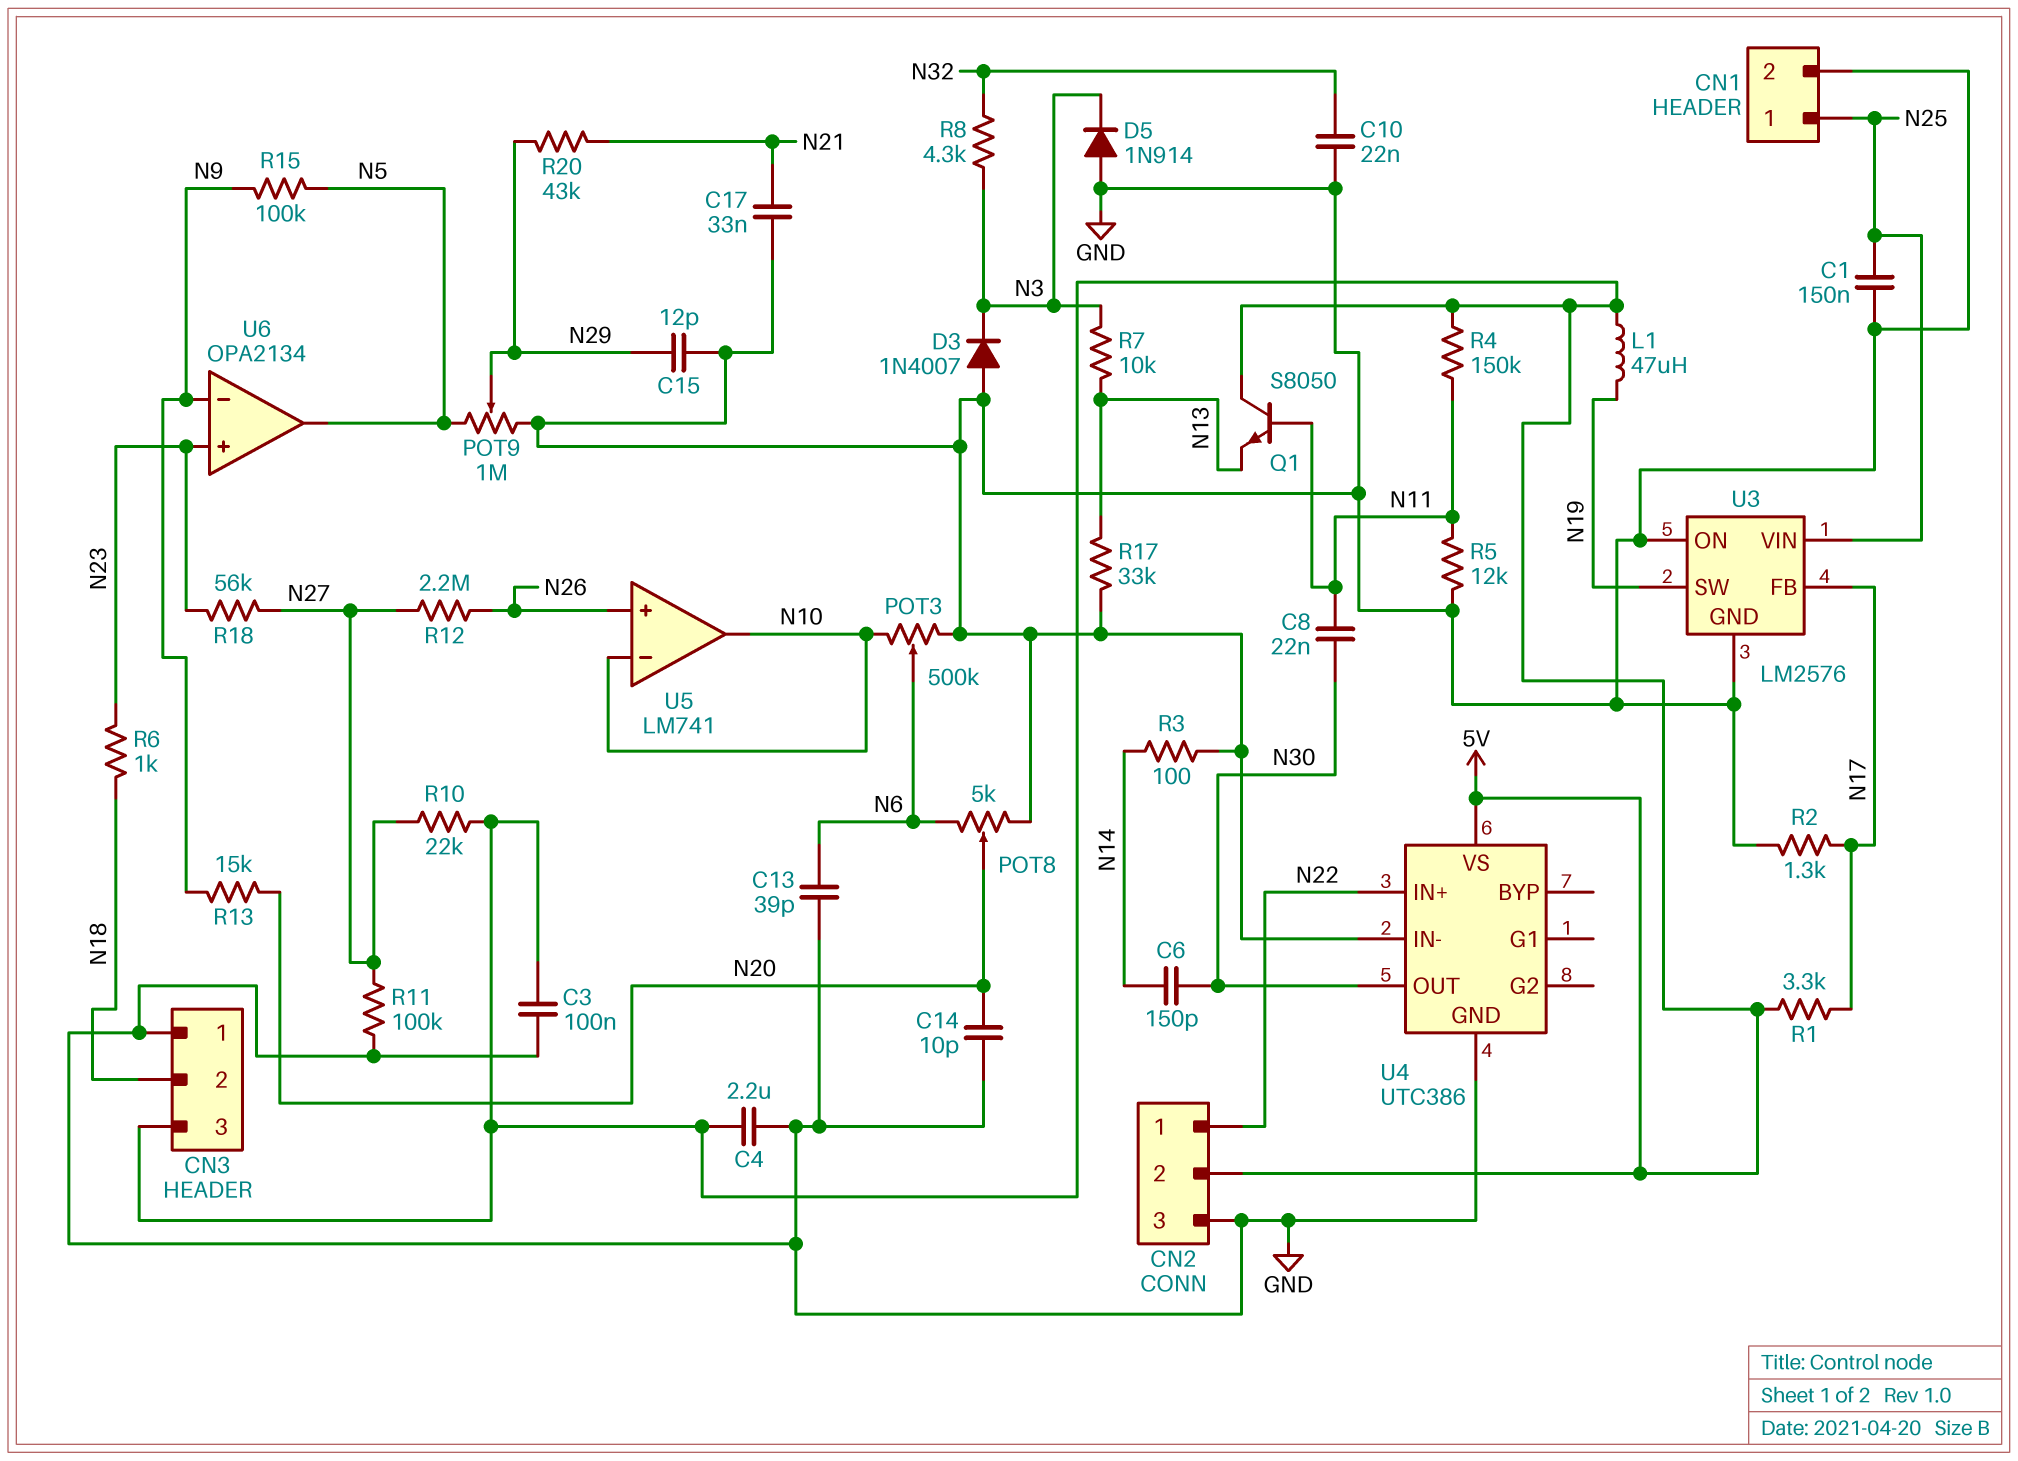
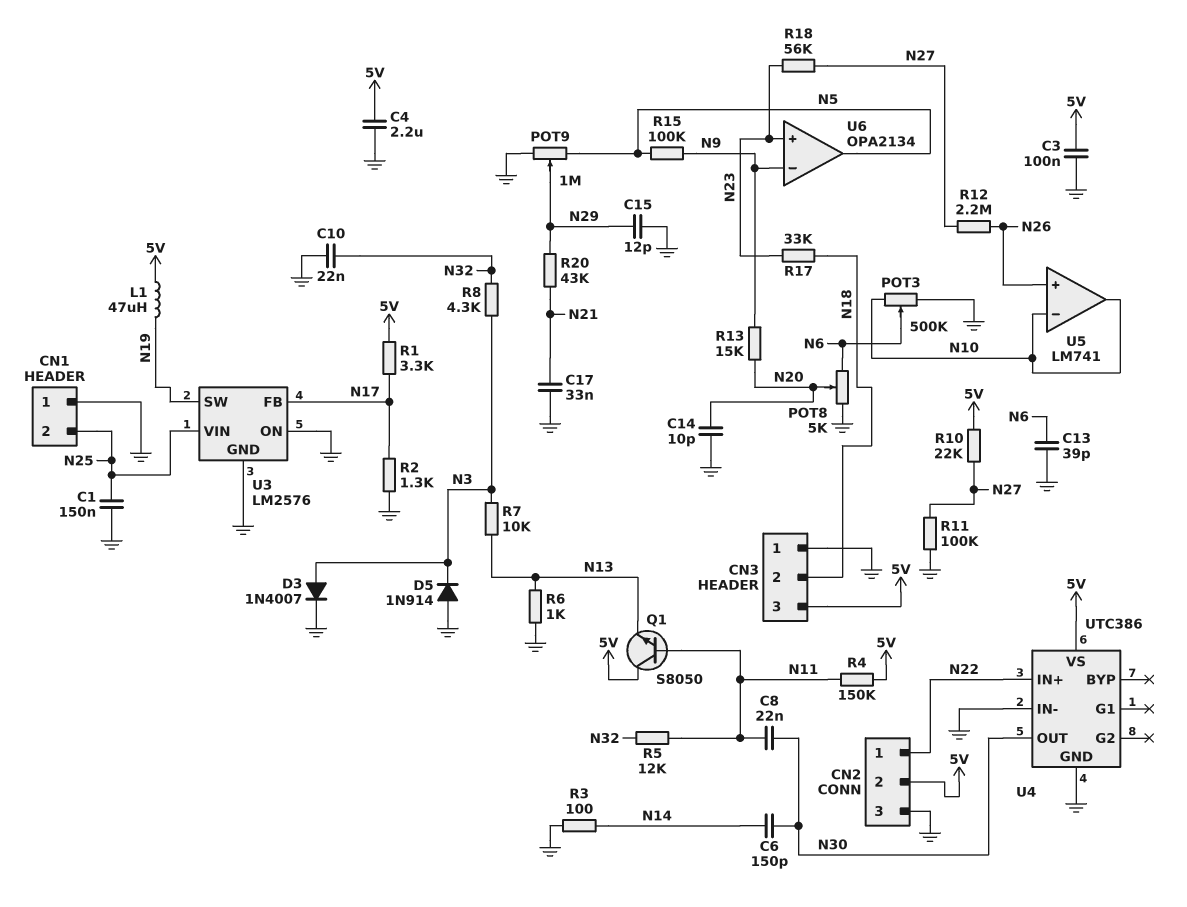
CN1 pin 1: N25 -> GND
CN1 pin 2: GND -> N25
D3: diode 1N4007 (A GND, K N3) -> diode 1N4007 (A N3, K GND)
R5: 12k (GND, N11) -> 12k (N11, N32)
R6: 1k (N18, N23) -> 1k (GND, N13)
R17: 33k (GND, N13) -> 33k (N18, N23)

